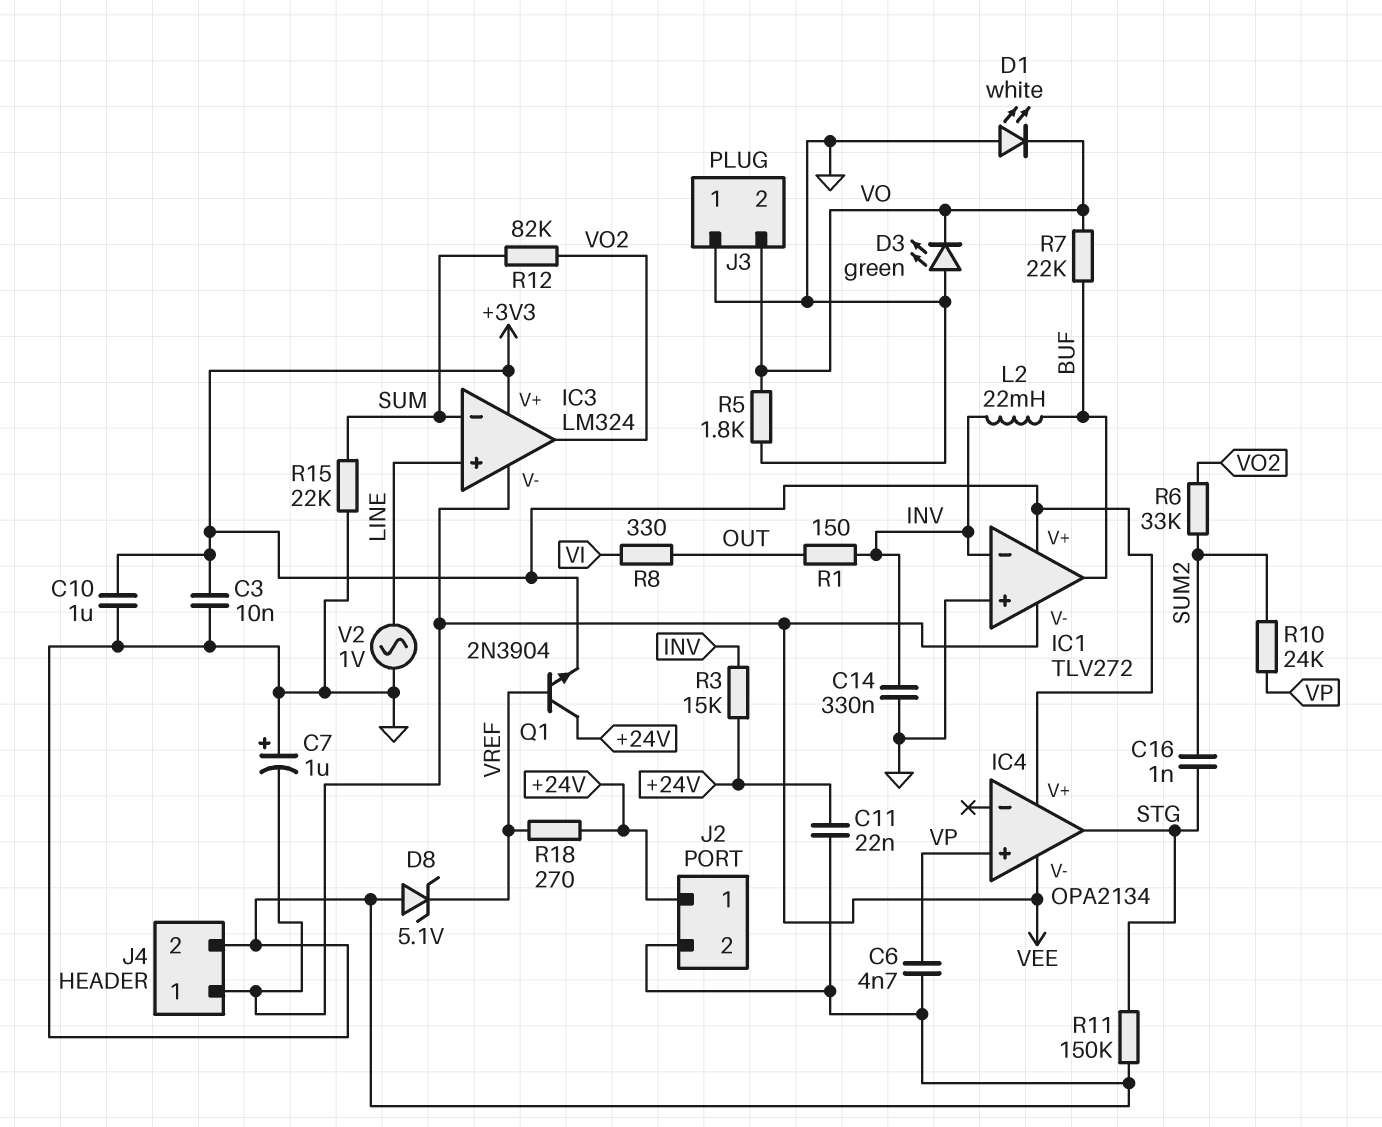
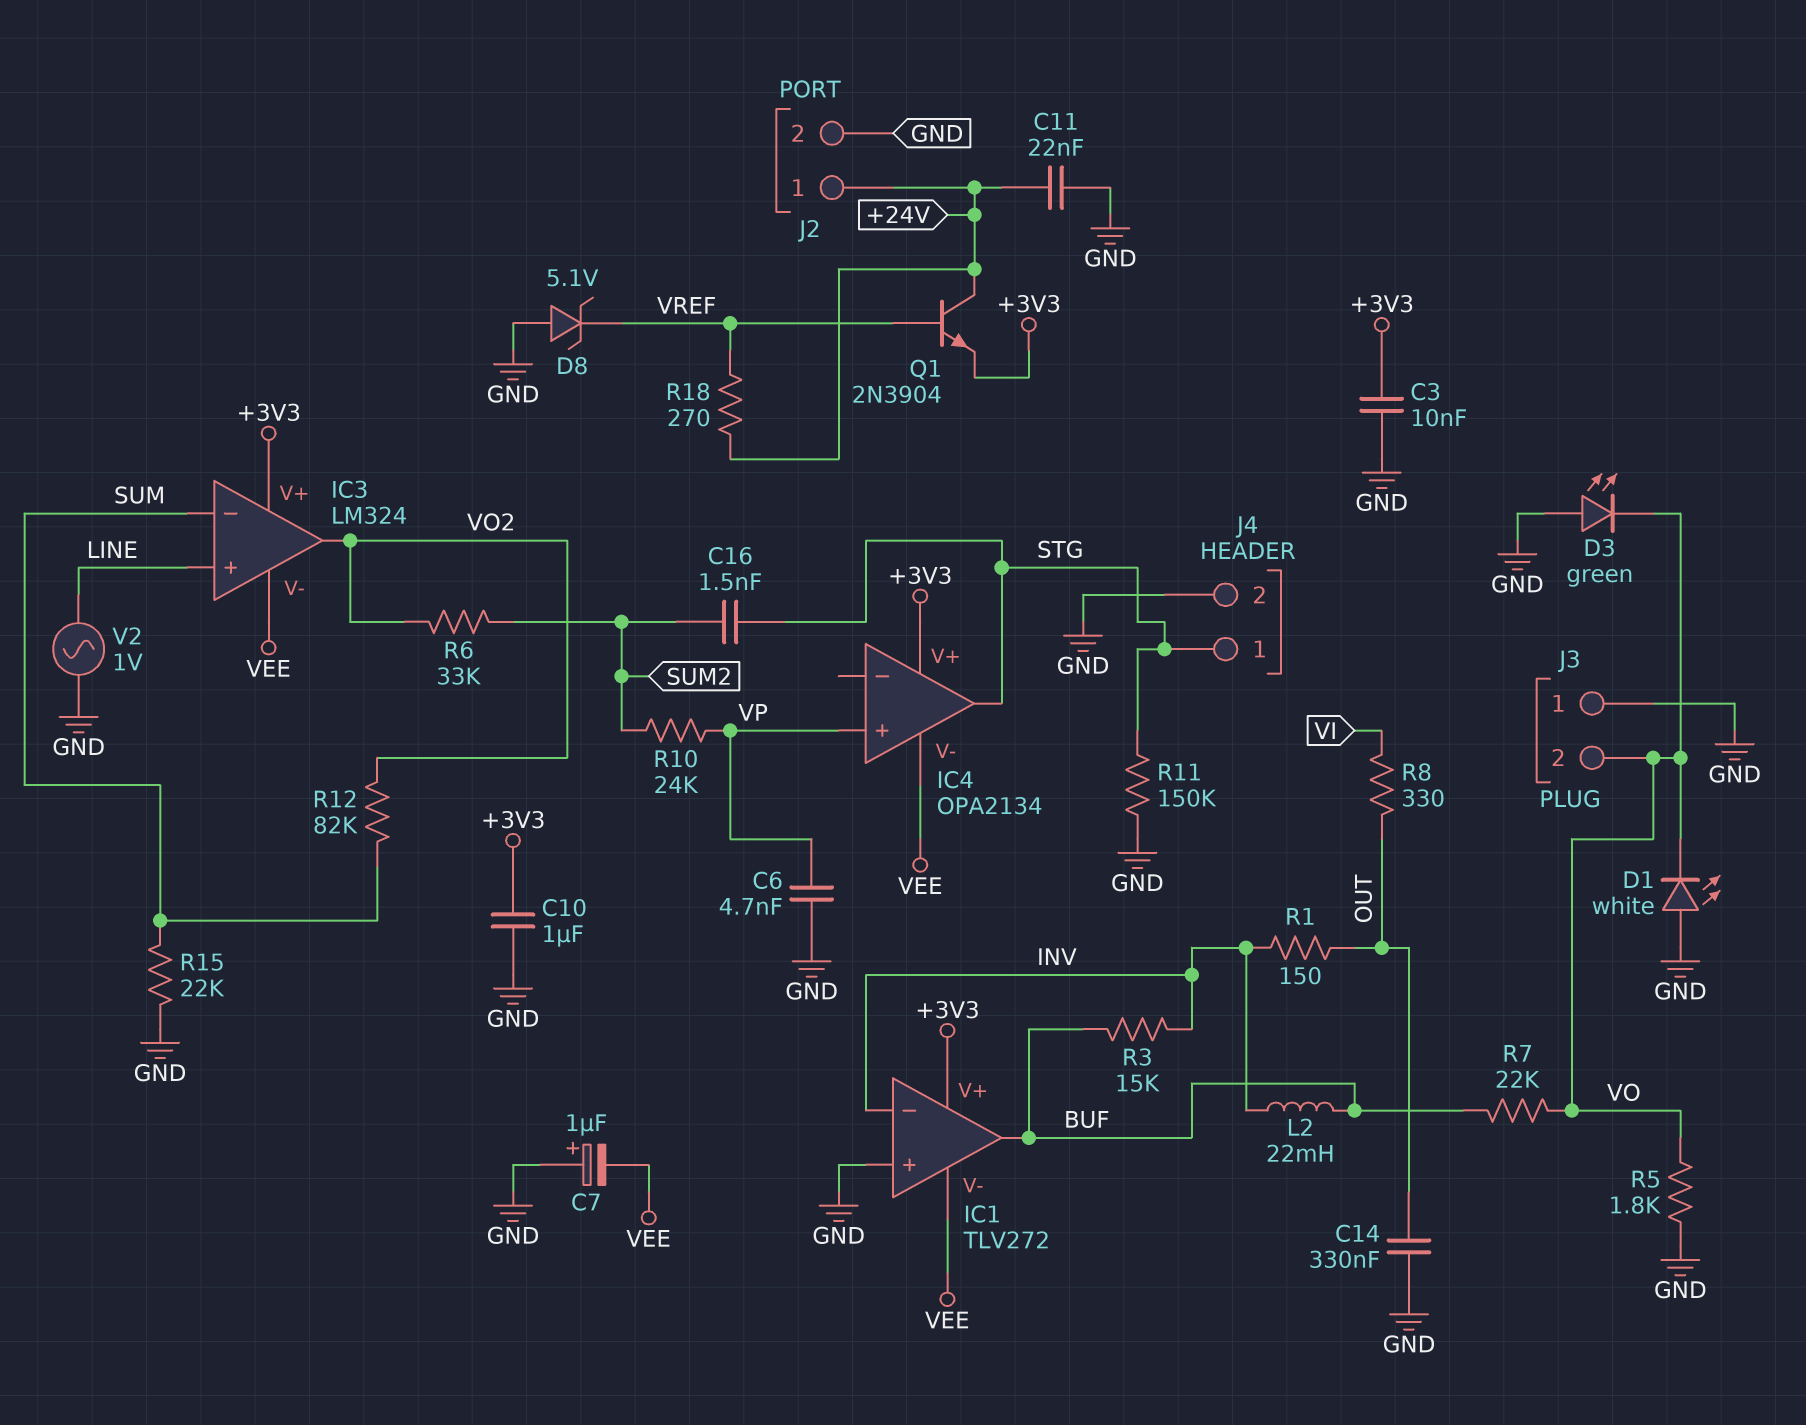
C14: 330nF (GND, INV) -> 330nF (GND, OUT)
C16: 1nF (STG, SUM2) -> 1.5nF (STG, SUM2)
J4 pin 1: VEE -> STG
R3: 15k (+24V, INV) -> 15k (BUF, INV)

